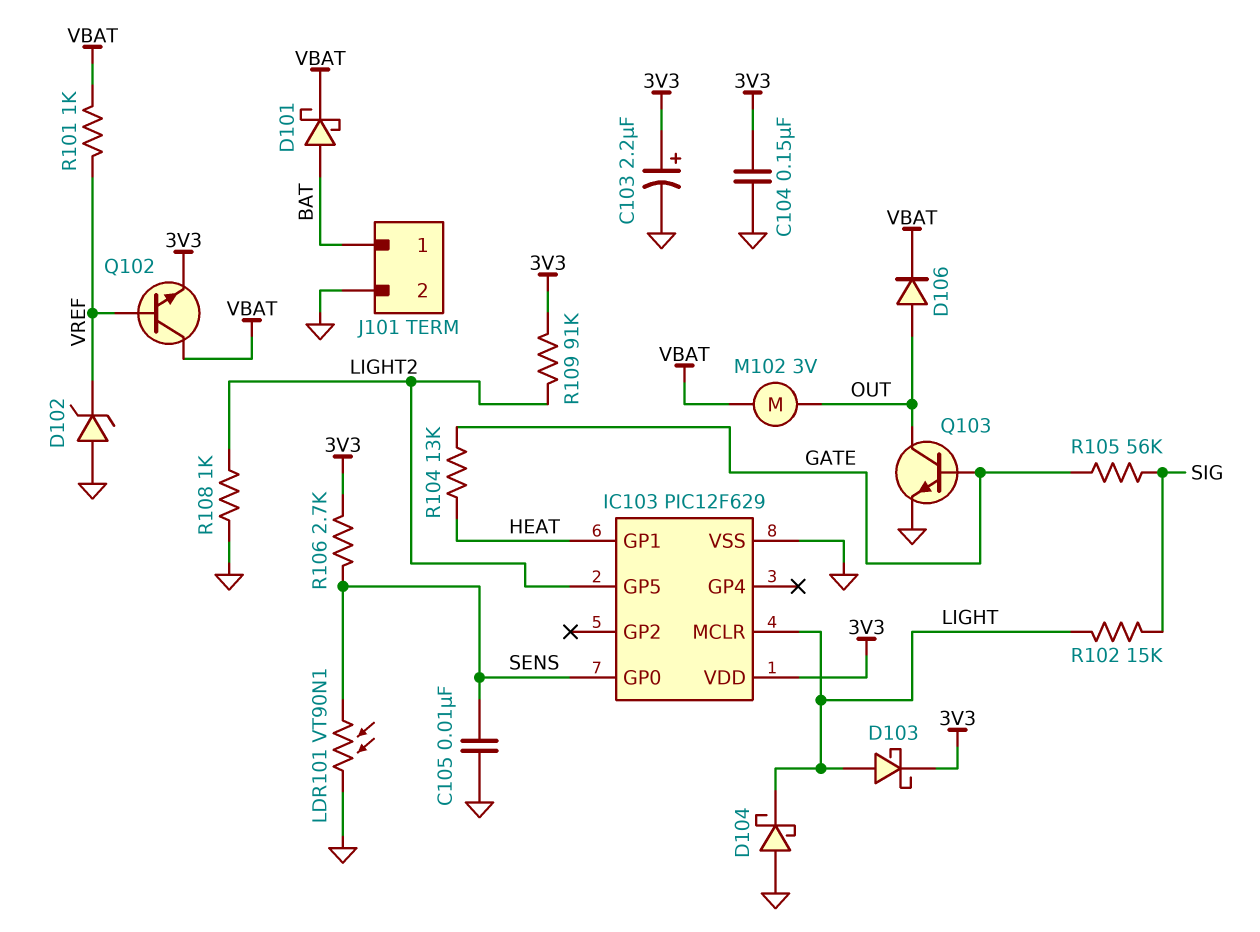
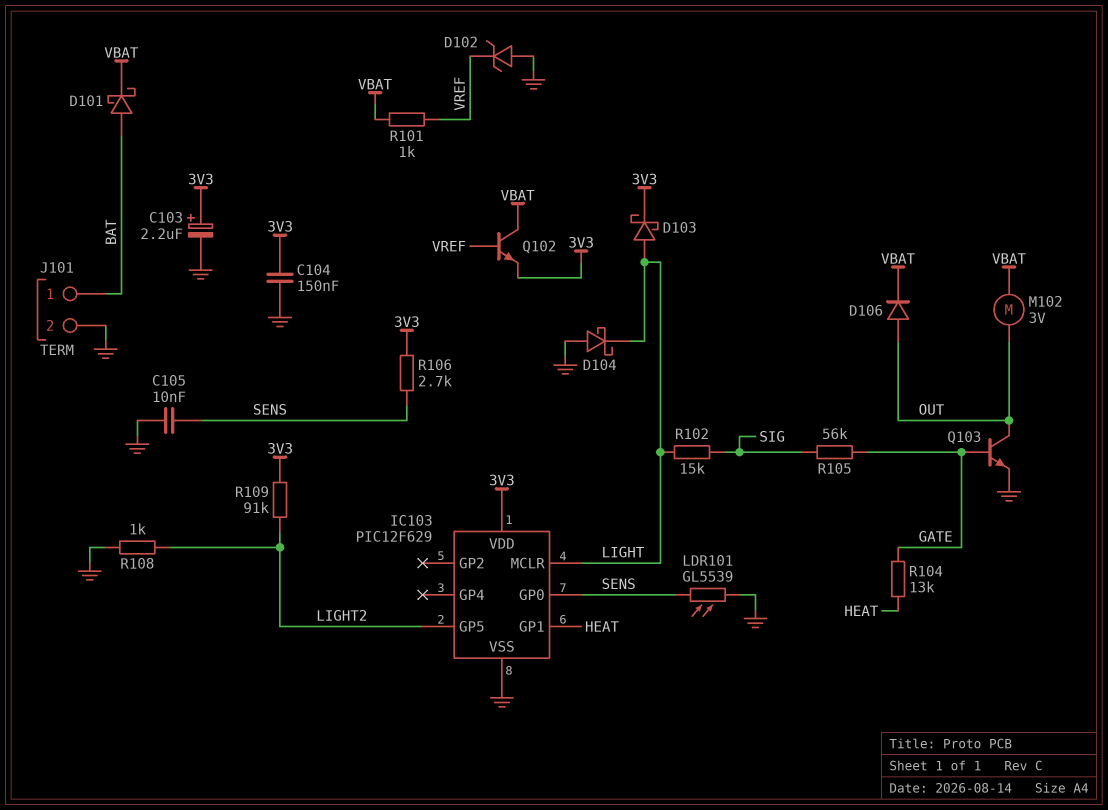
LDR101: VT90N1 (GND, SENS) -> GL5539 (GND, SENS)

